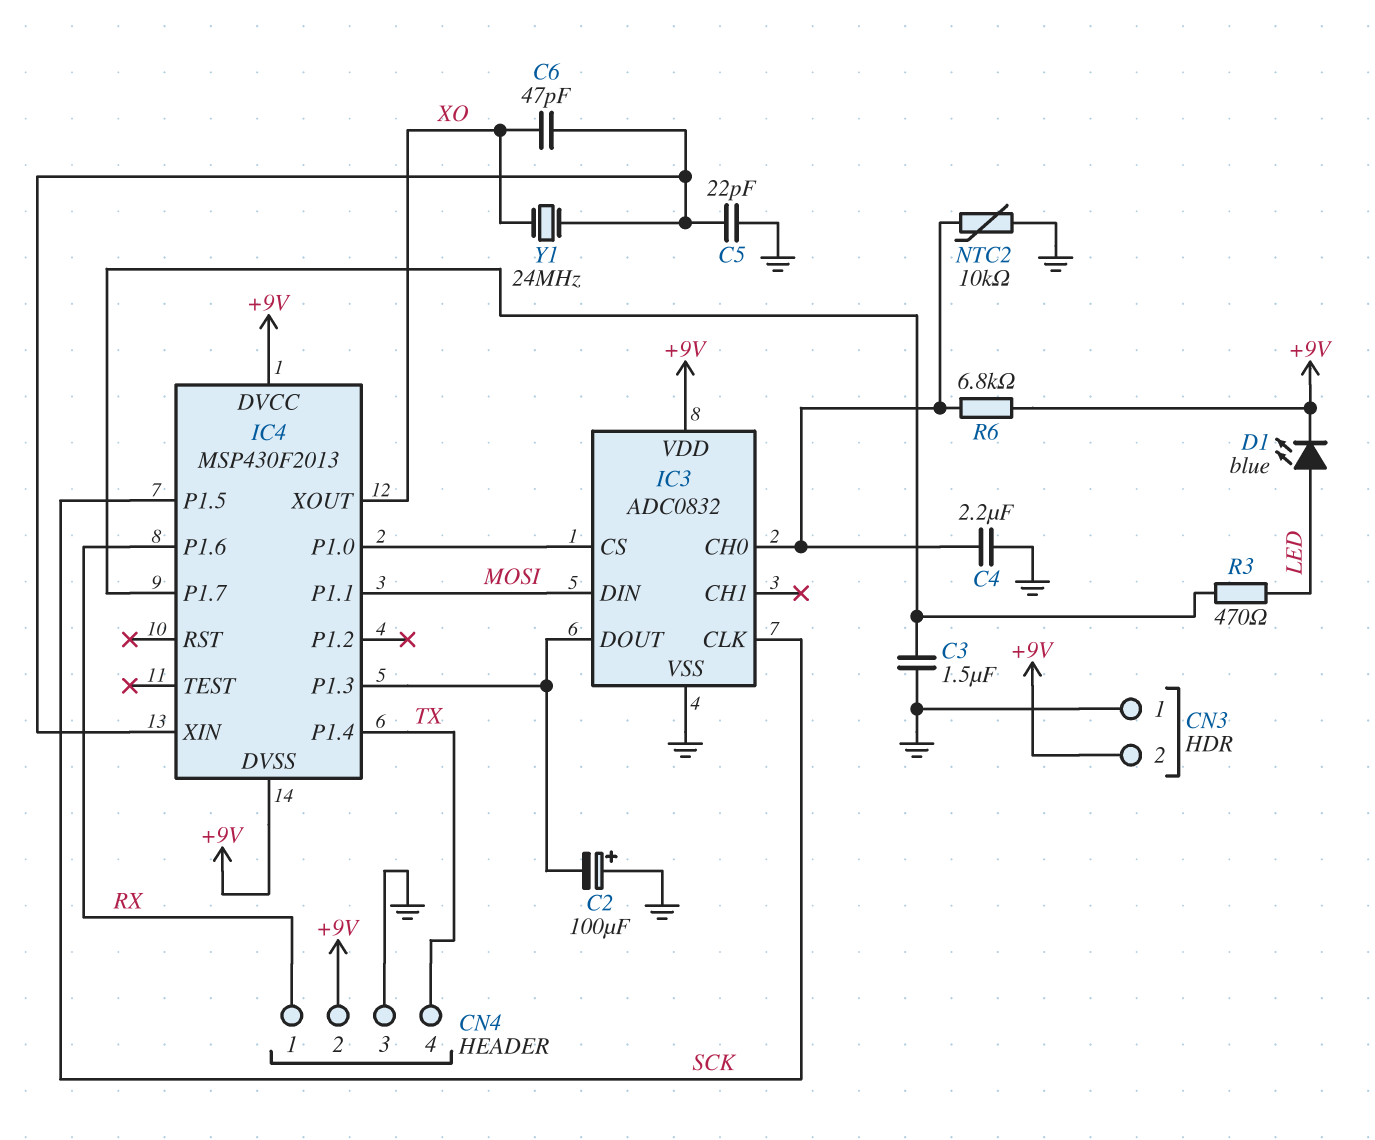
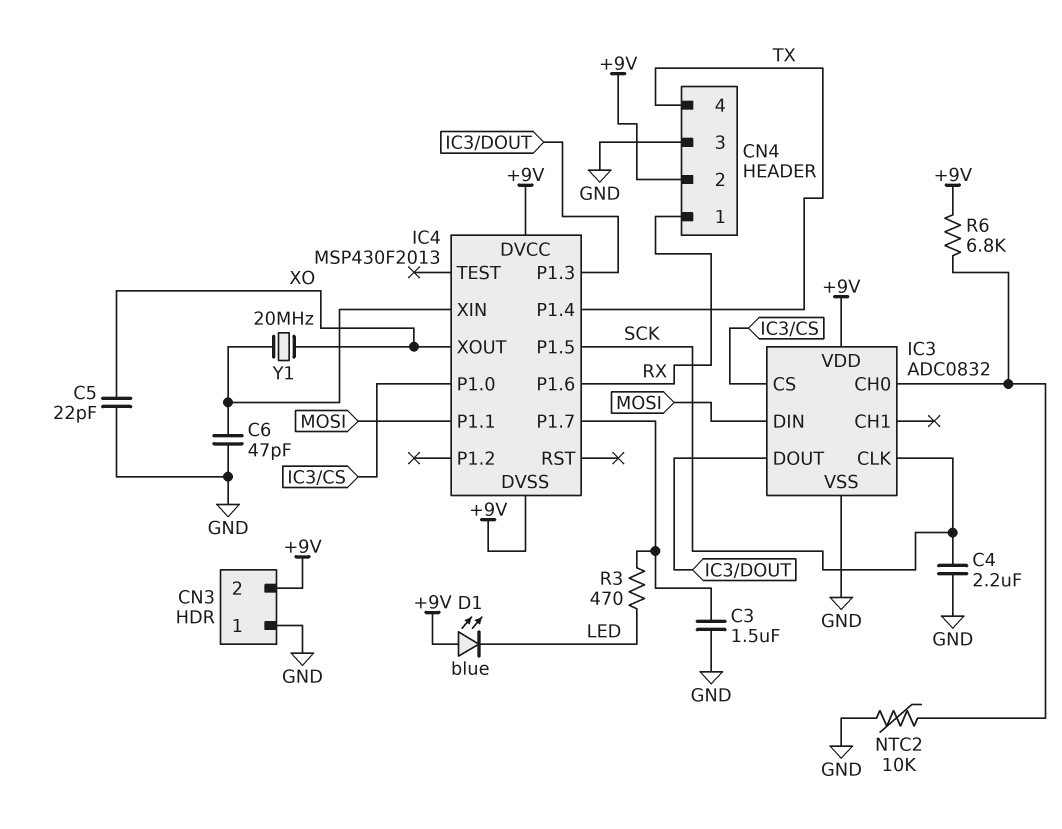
C2: 100uF (plus GND, minus IC3/DOUT) -> none
C4: 2.2uF (GND, IC3/CH0) -> 2.2uF (GND, SCK)
C5: 22pF (GND, IC4/XIN) -> 22pF (GND, XO)
C6: 47pF (IC4/XIN, XO) -> 47pF (GND, IC4/XIN)
D1: LED blue (A LED, K +9V) -> LED blue (A +9V, K LED)
Y1: 24MHz (IC4/XIN, XO) -> 20MHz (IC4/XIN, XO)

